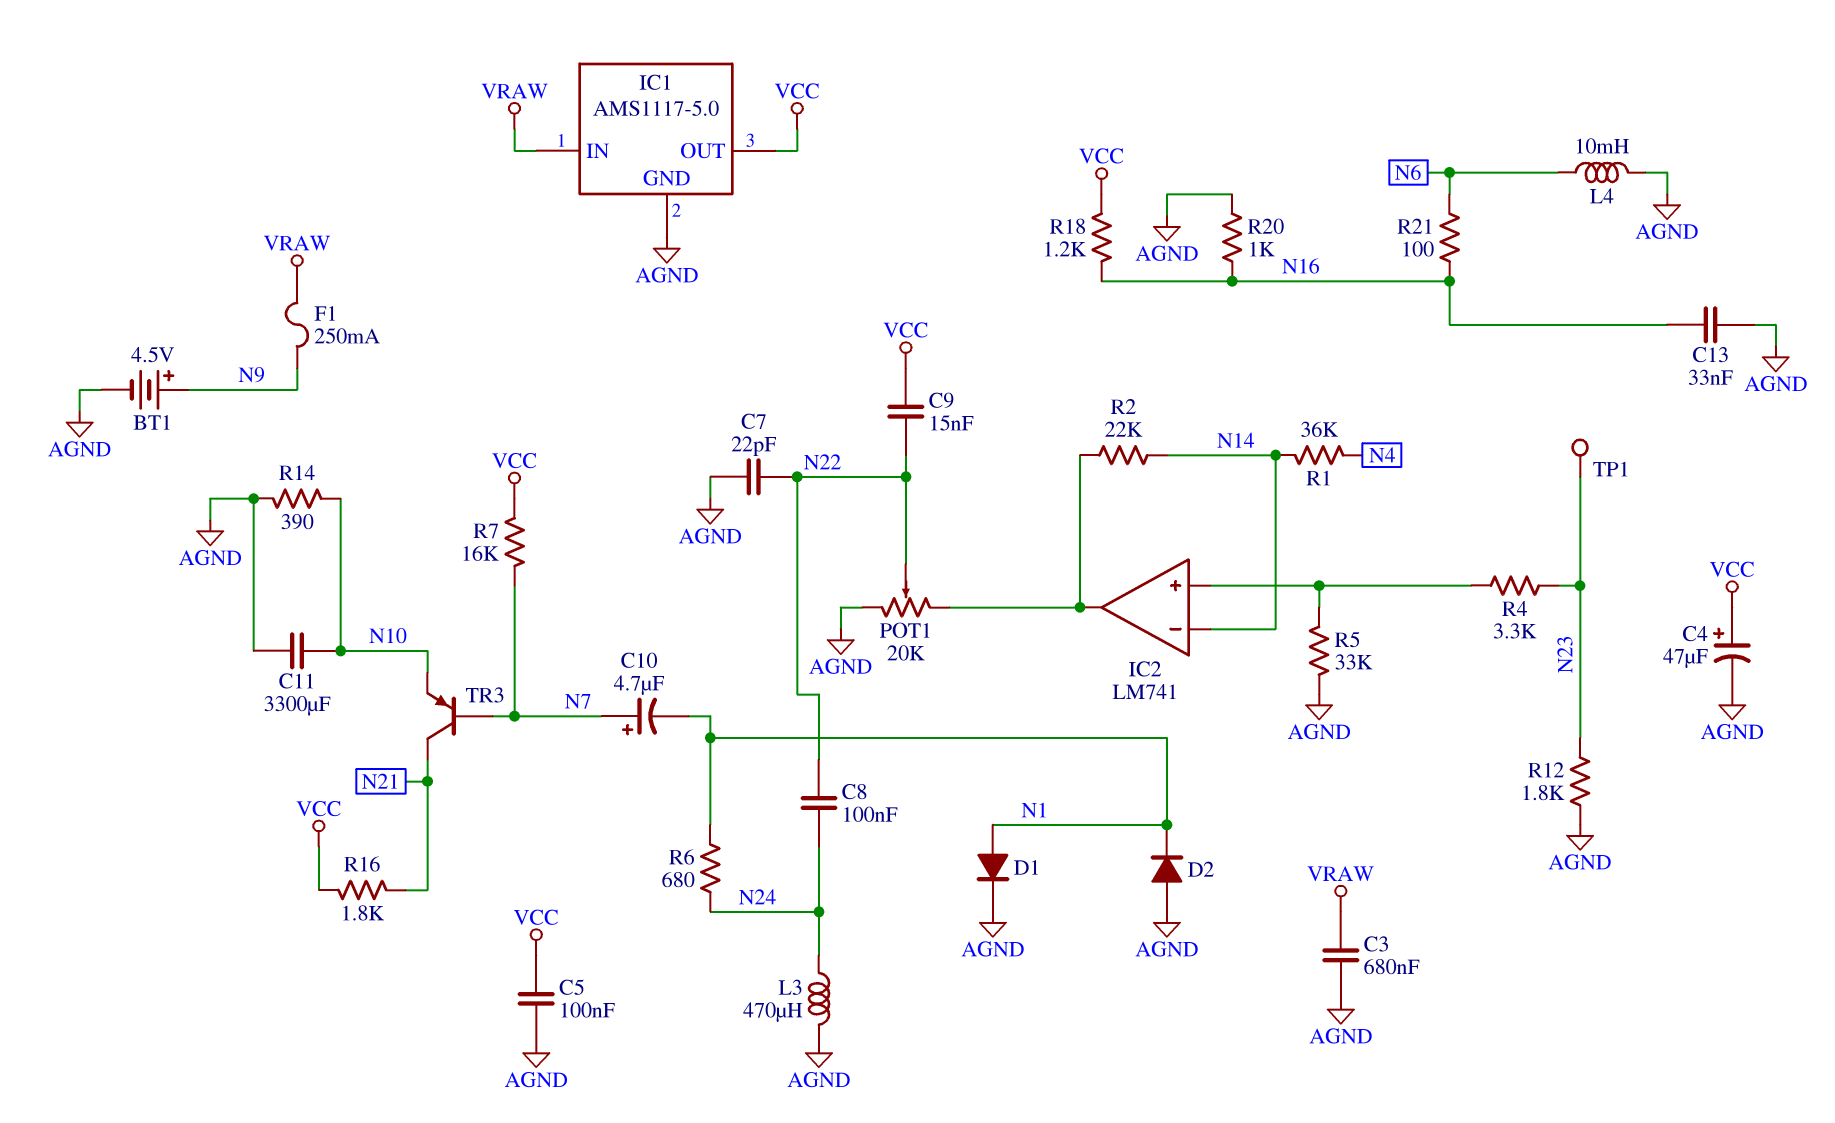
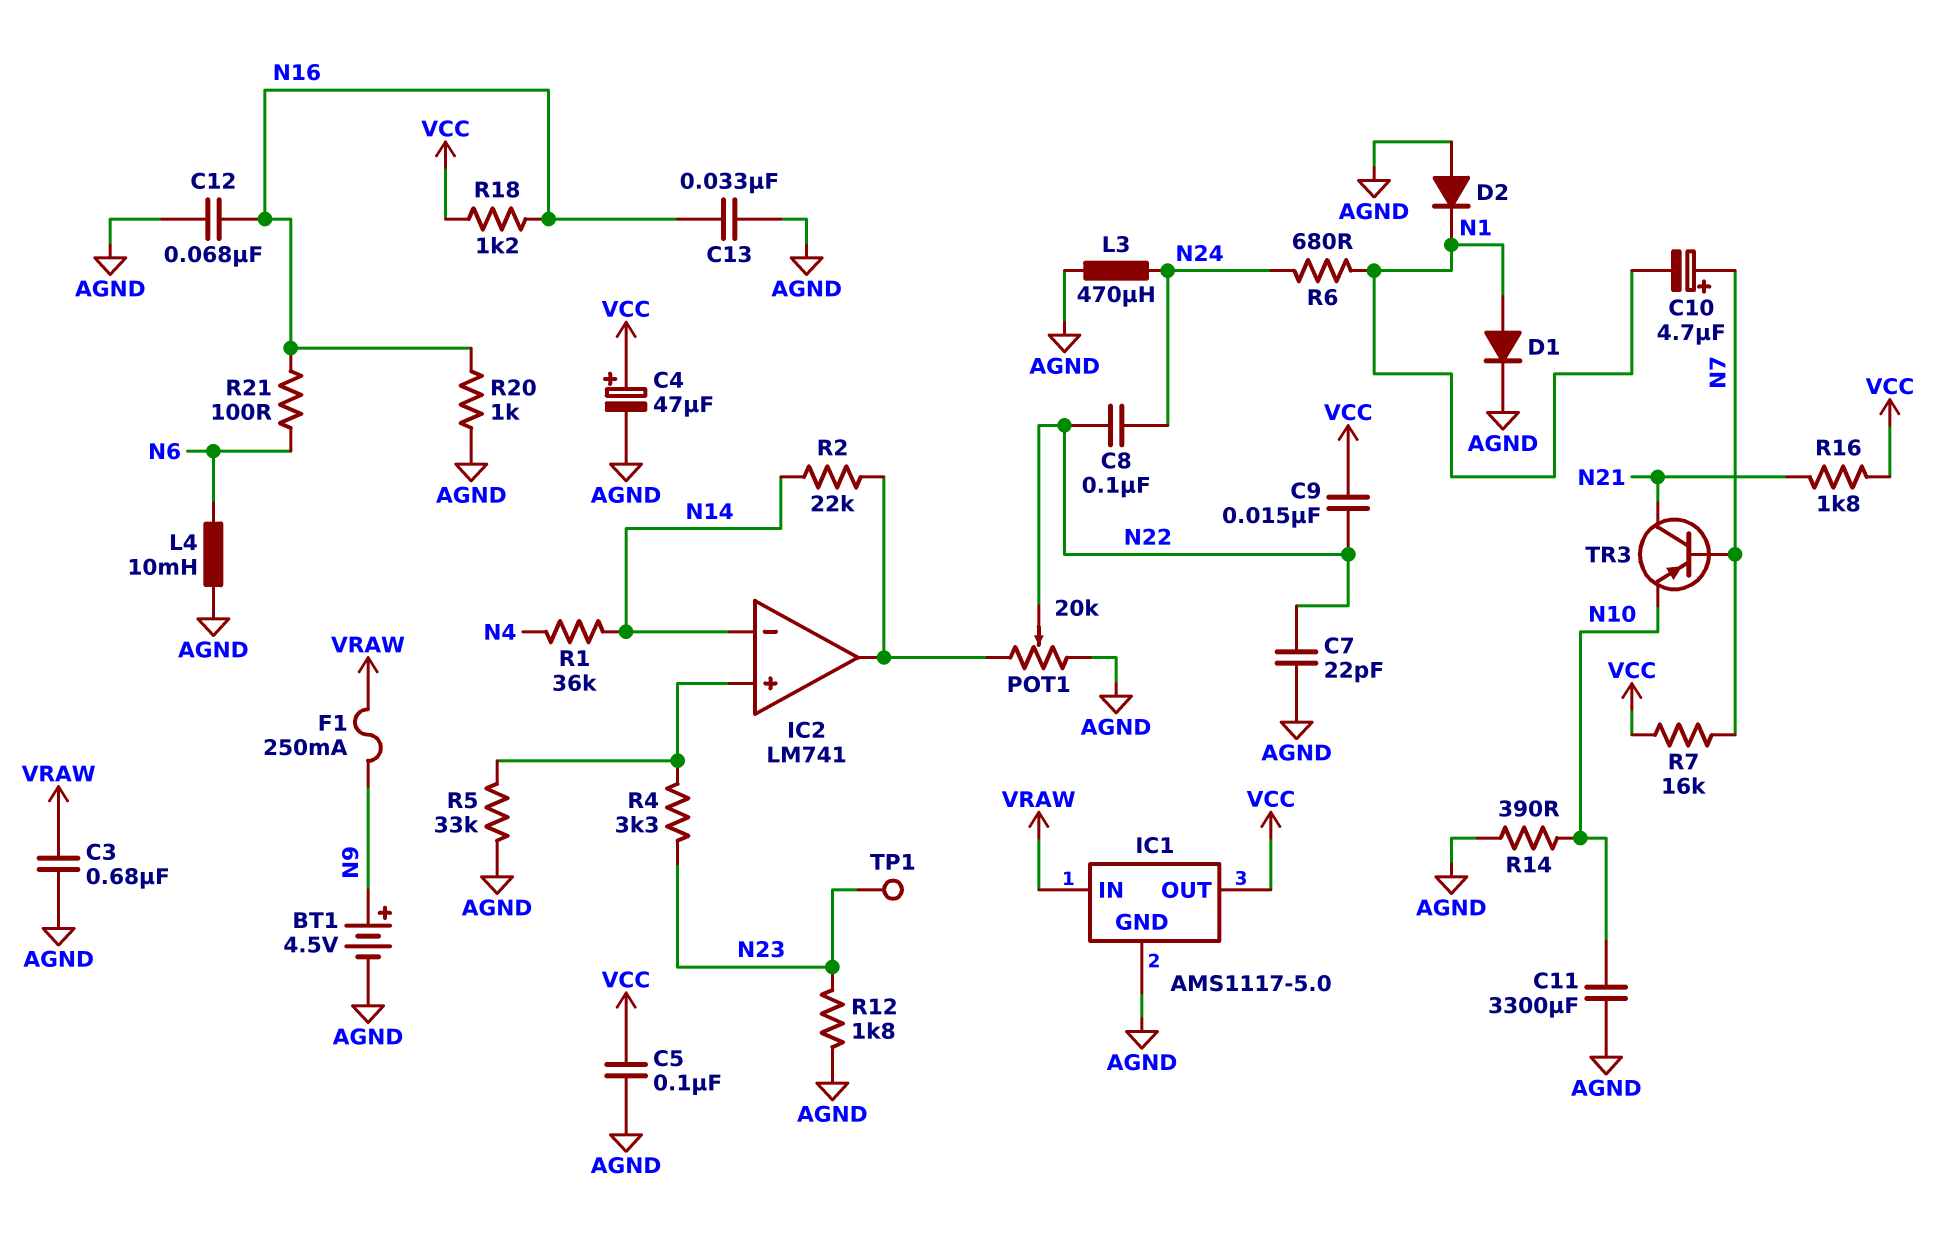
C12: none -> 68nF (AGND, N16)

